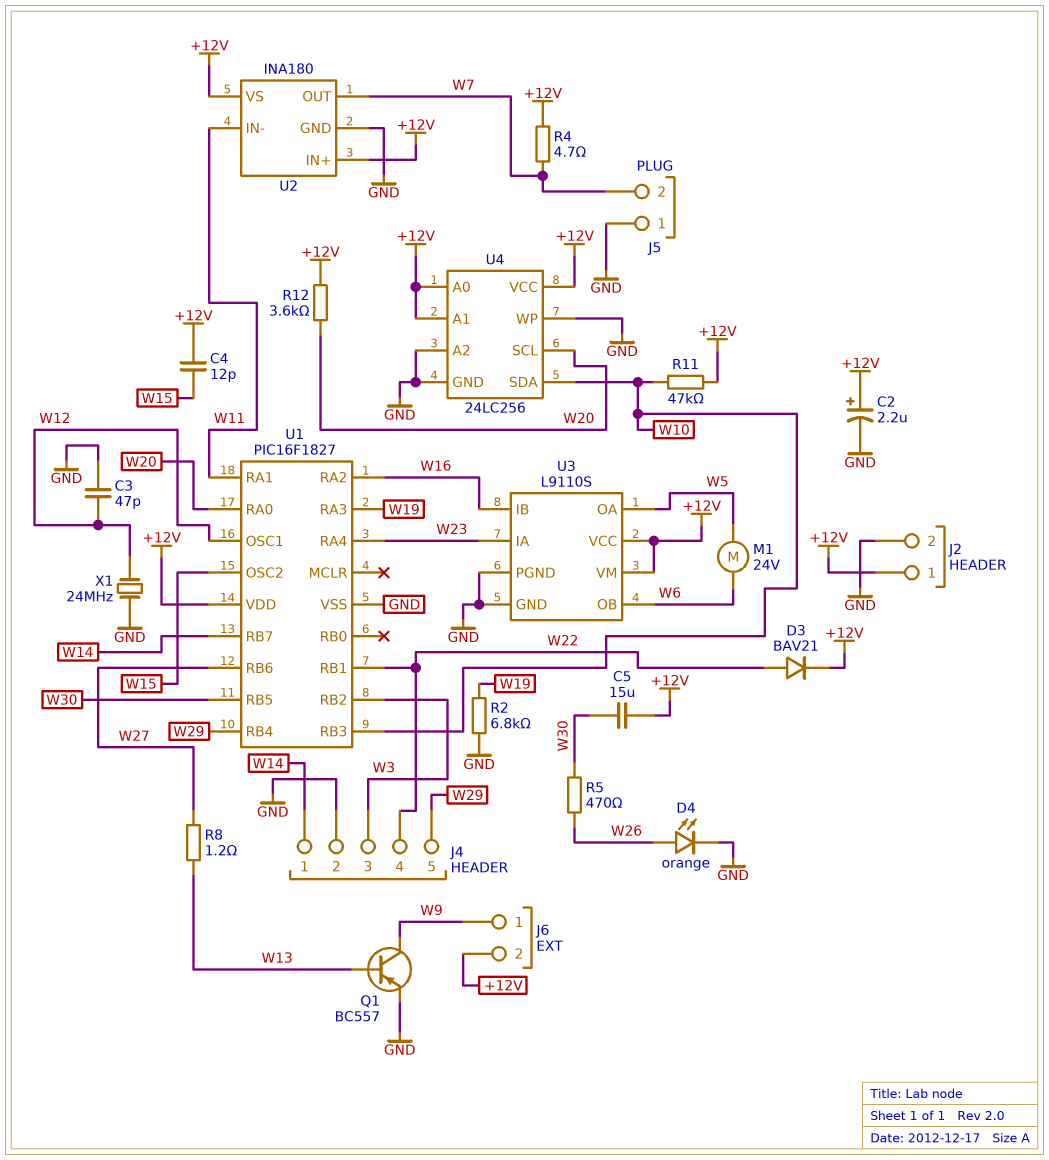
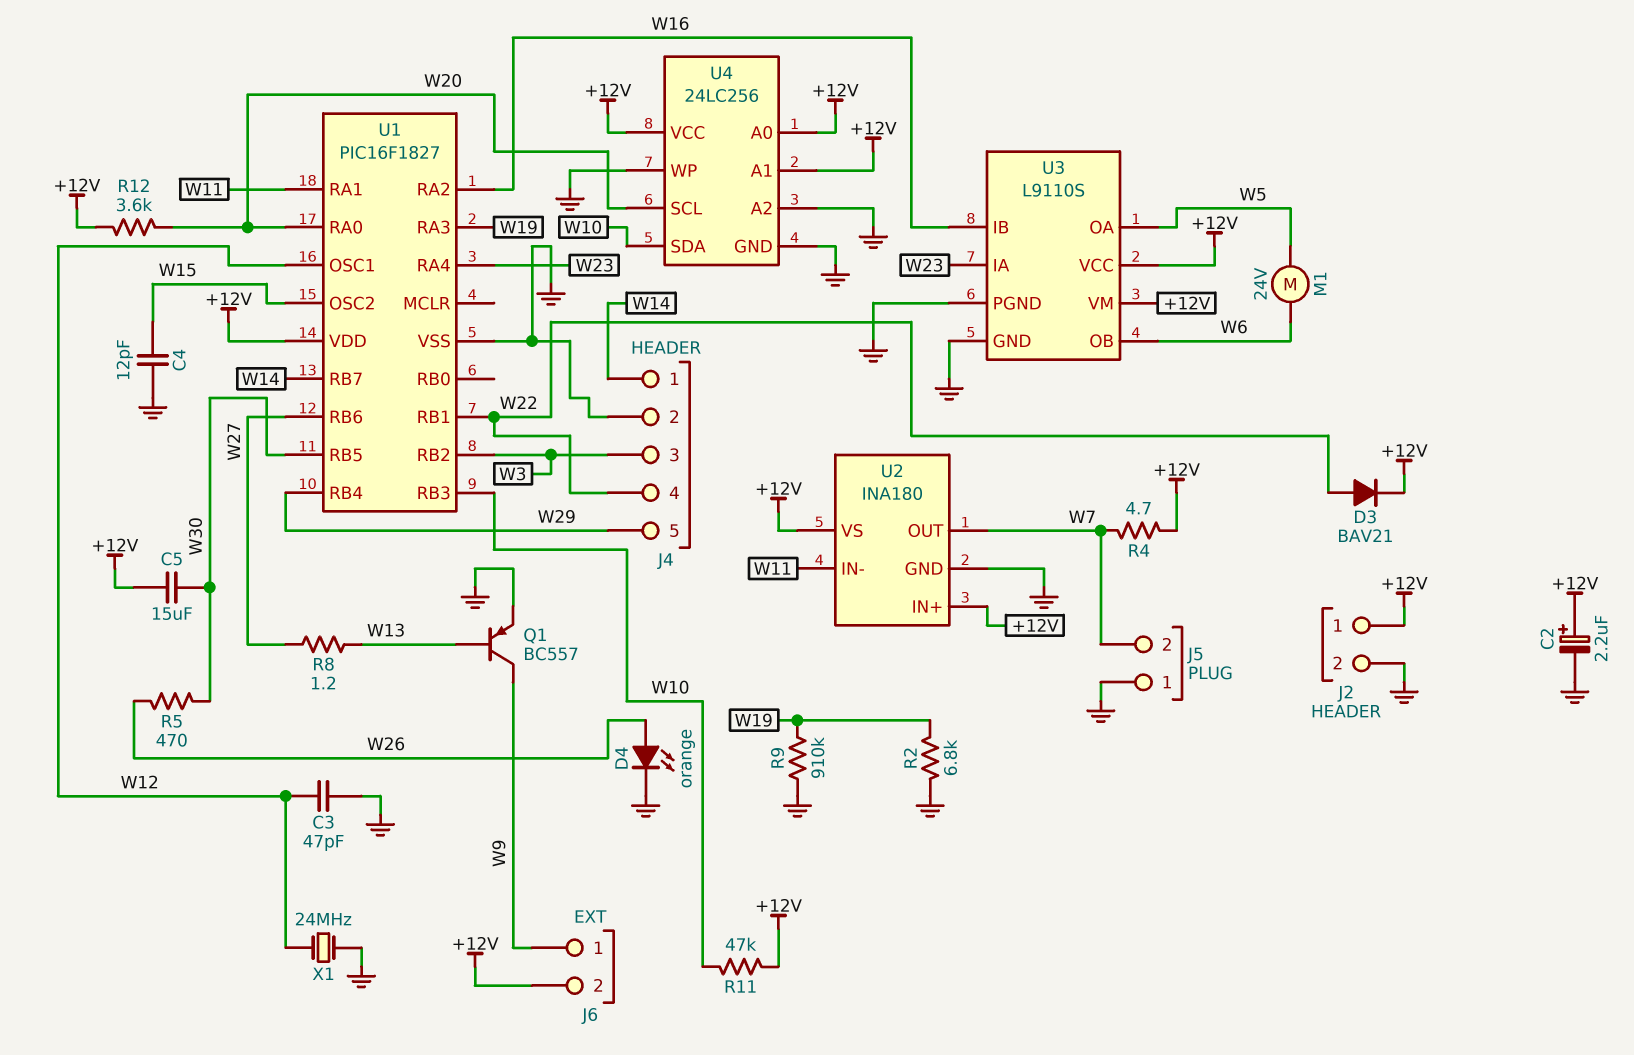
C4: 12pF (+12V, W15) -> 12pF (GND, W15)
R9: none -> 910k (GND, W19)

